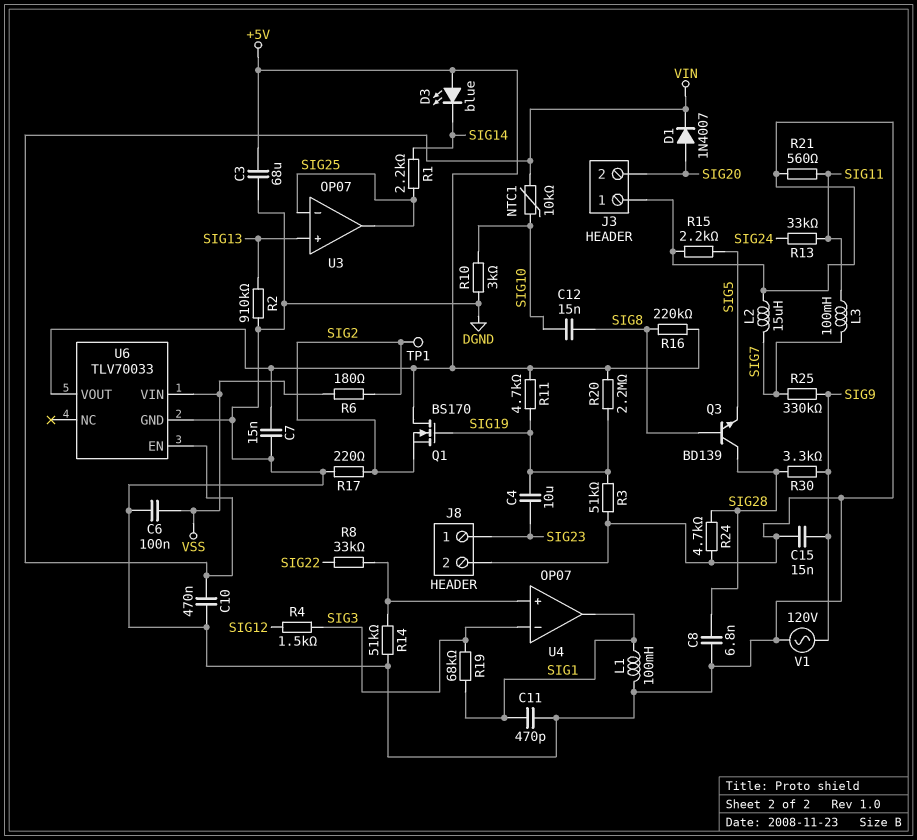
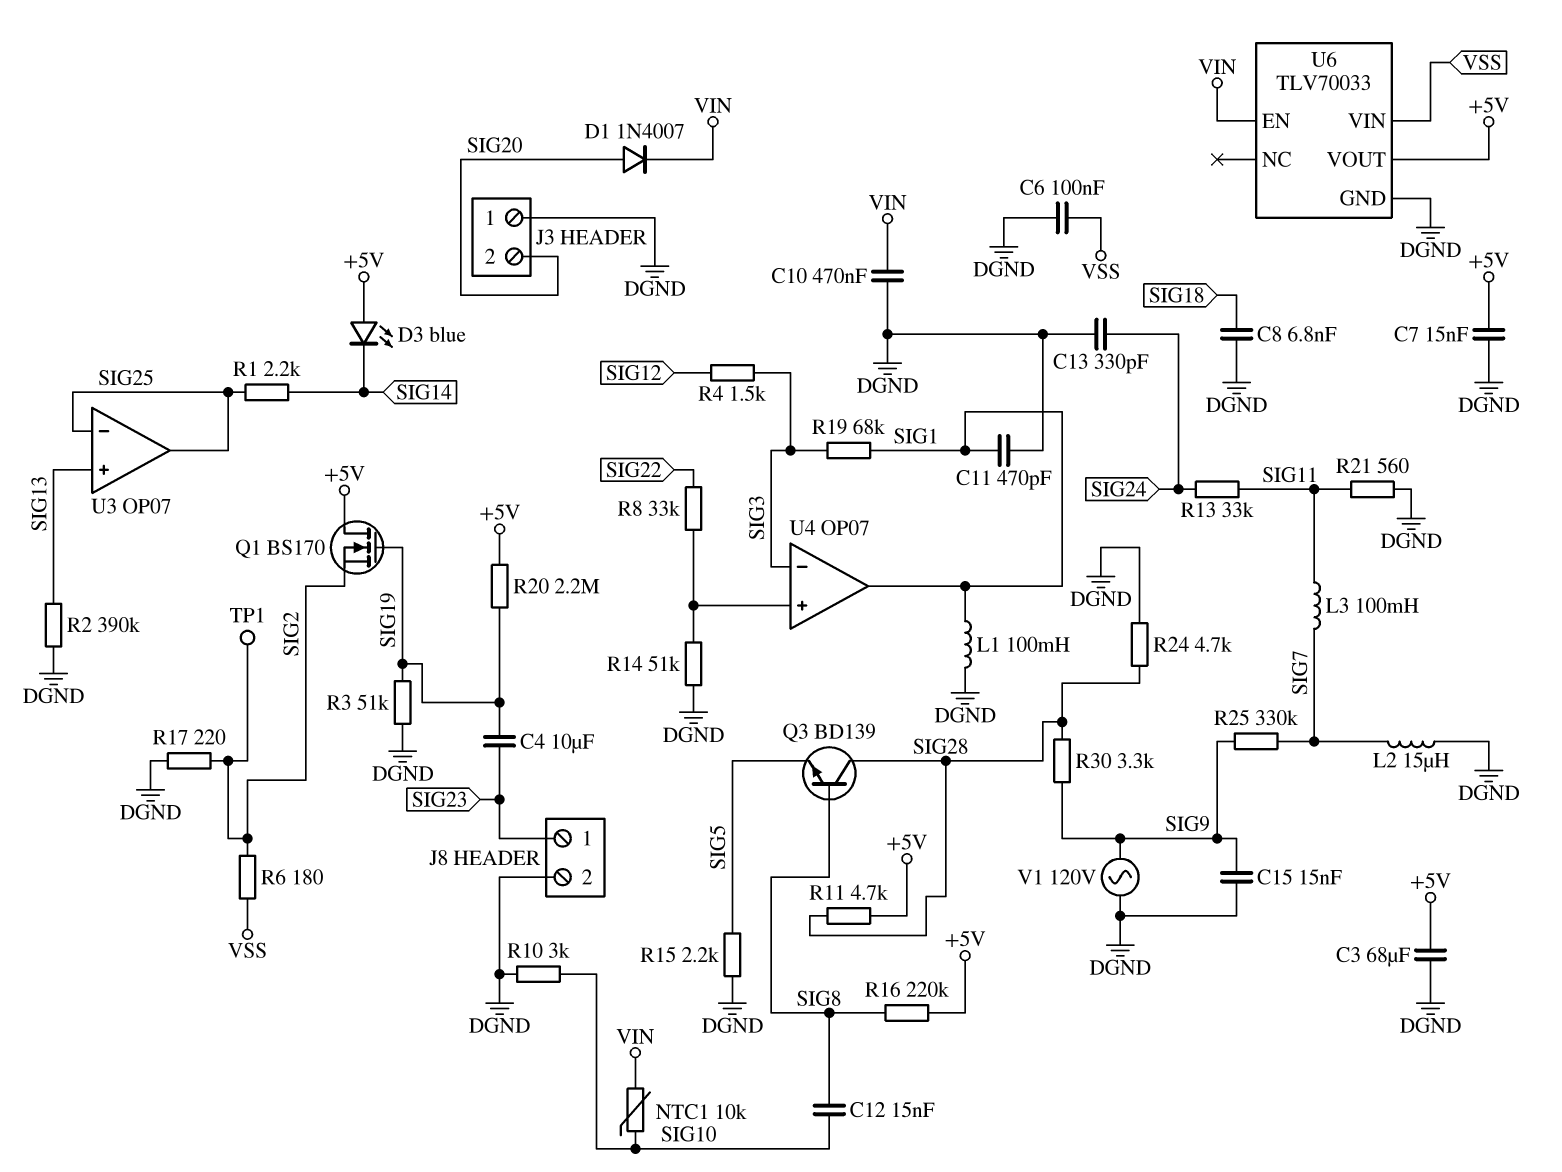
C8: 6.8nF (DGND, SIG28) -> 6.8nF (DGND, SIG18)
C13: none -> 330pF (DGND, SIG24)
R2: 910k (DGND, SIG13) -> 390k (DGND, SIG13)
R11: 4.7k (+5V, SIG19) -> 4.7k (+5V, SIG28)

